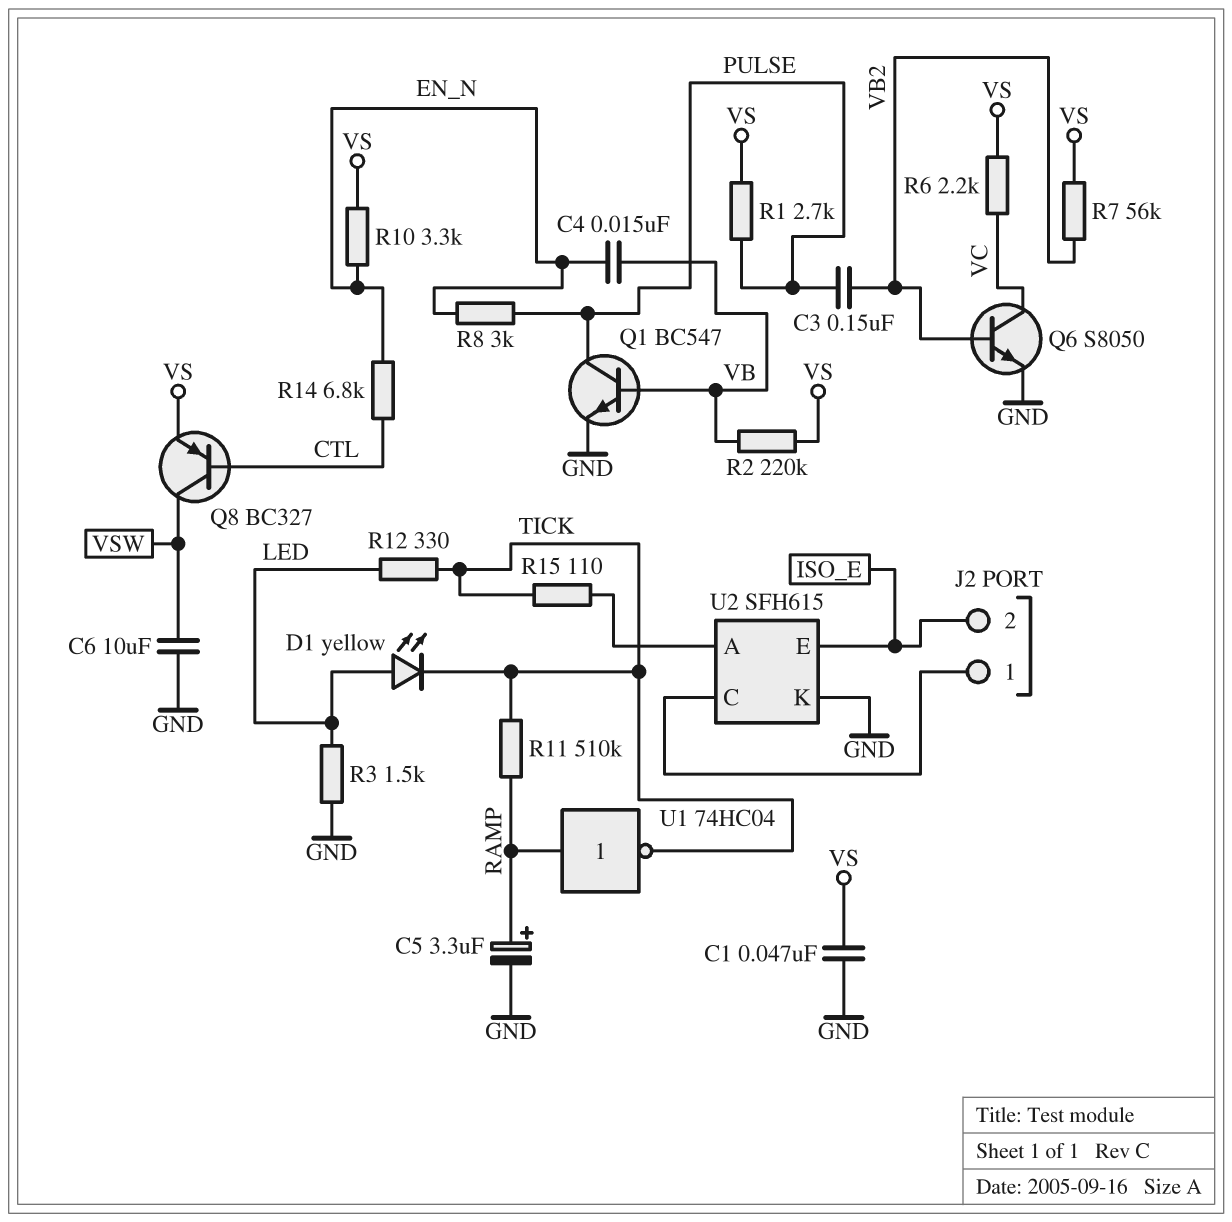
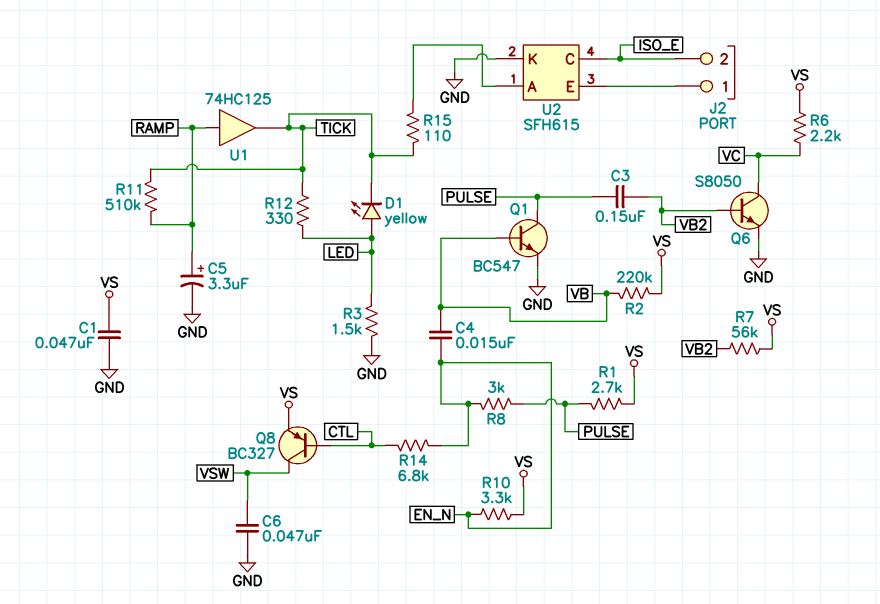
C6: 10uF (GND, VSW) -> 47nF (GND, VSW)
U1: NOT 74HC04 (in RAMP, out TICK) -> buffer 74HC125 (in RAMP, out TICK)
U2 pin C: J2/1 -> ISO_E
U2 pin E: ISO_E -> J2/1

